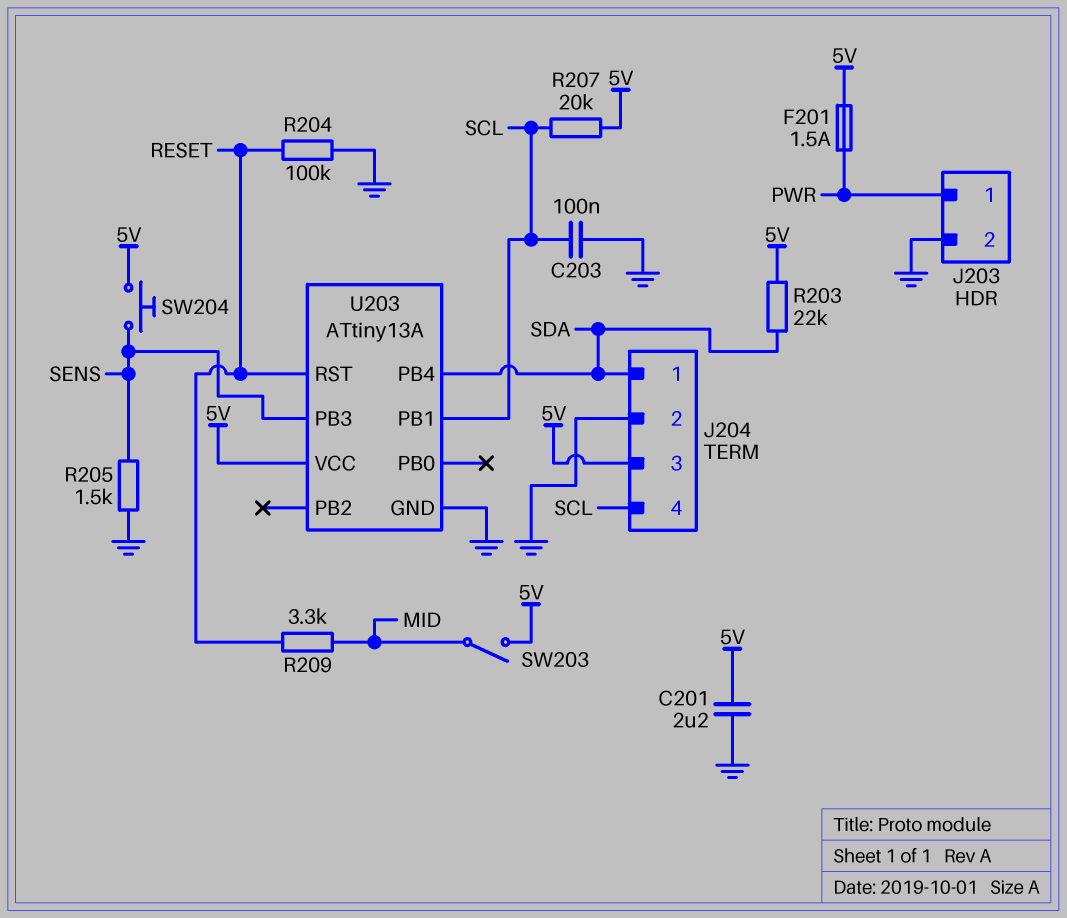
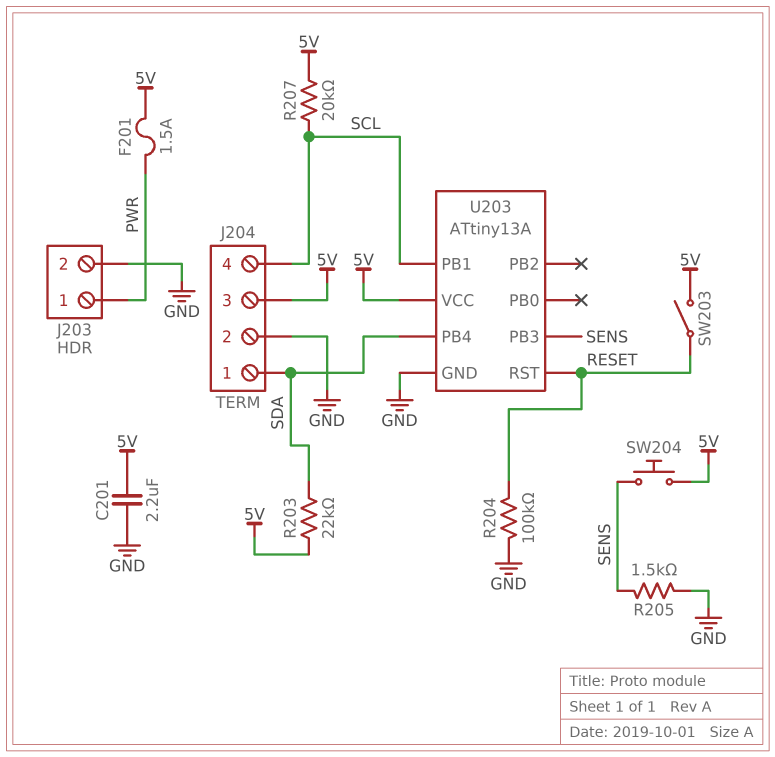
C203: 100nF (GND, SCL) -> none
R209: 3.3k (MID, RESET) -> none
SW203: switch (5V, MID) -> switch (5V, RESET)

